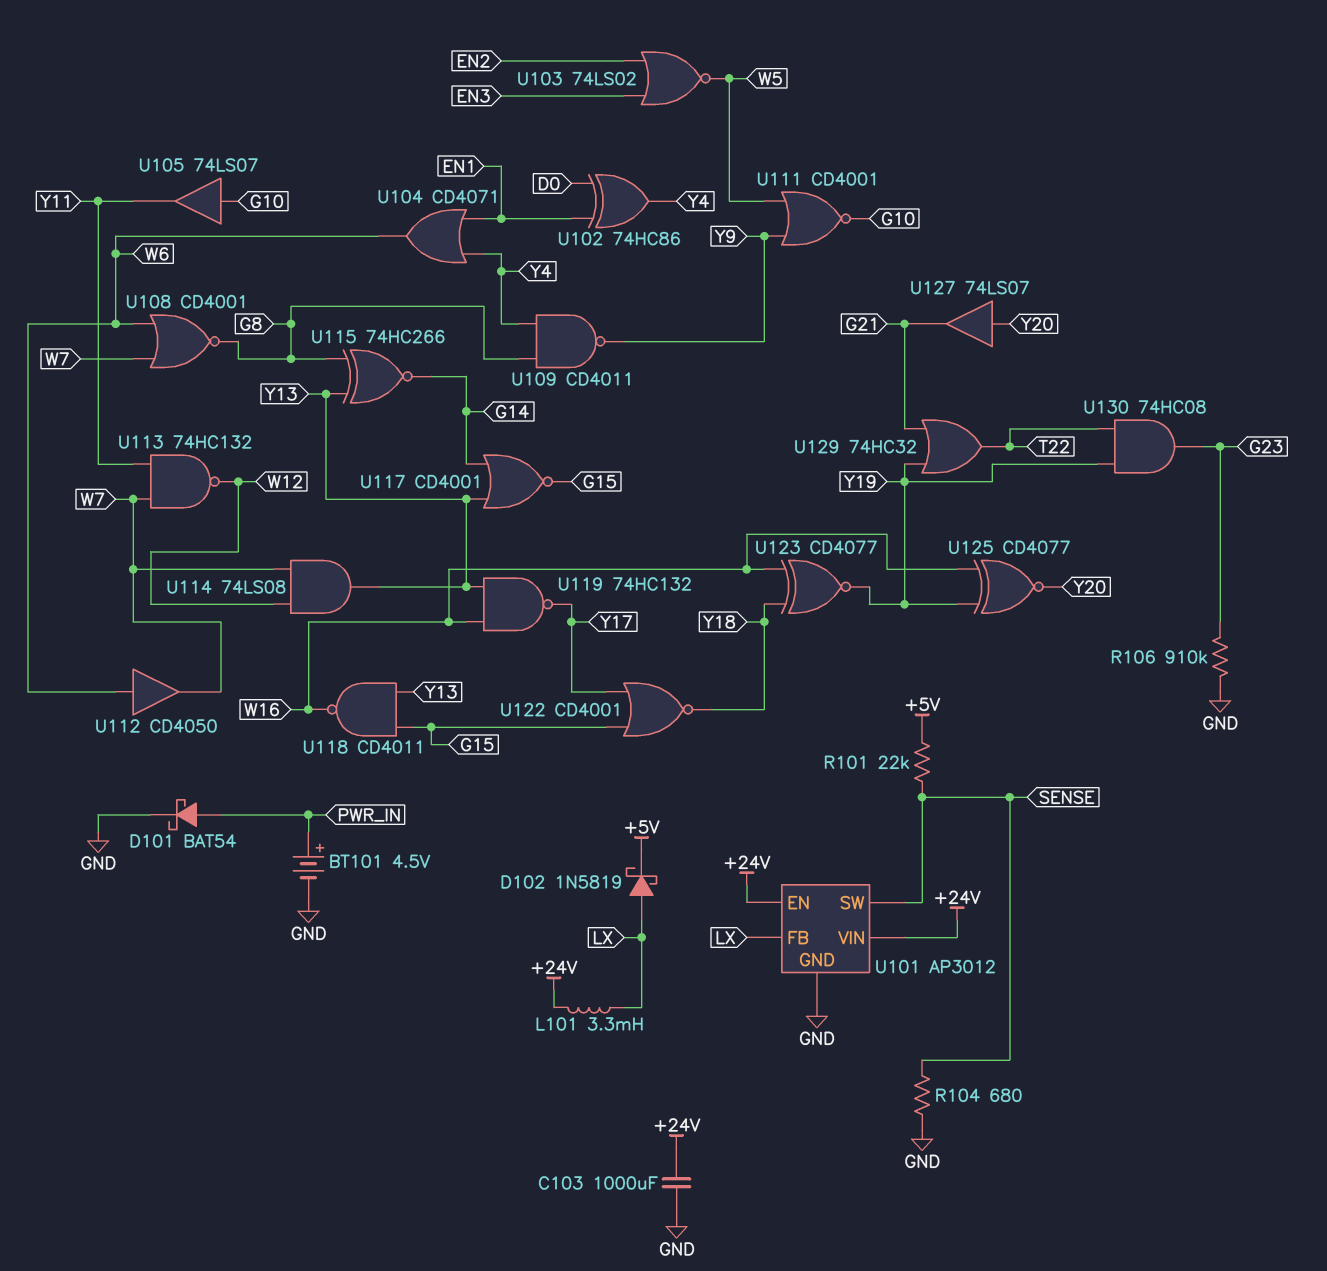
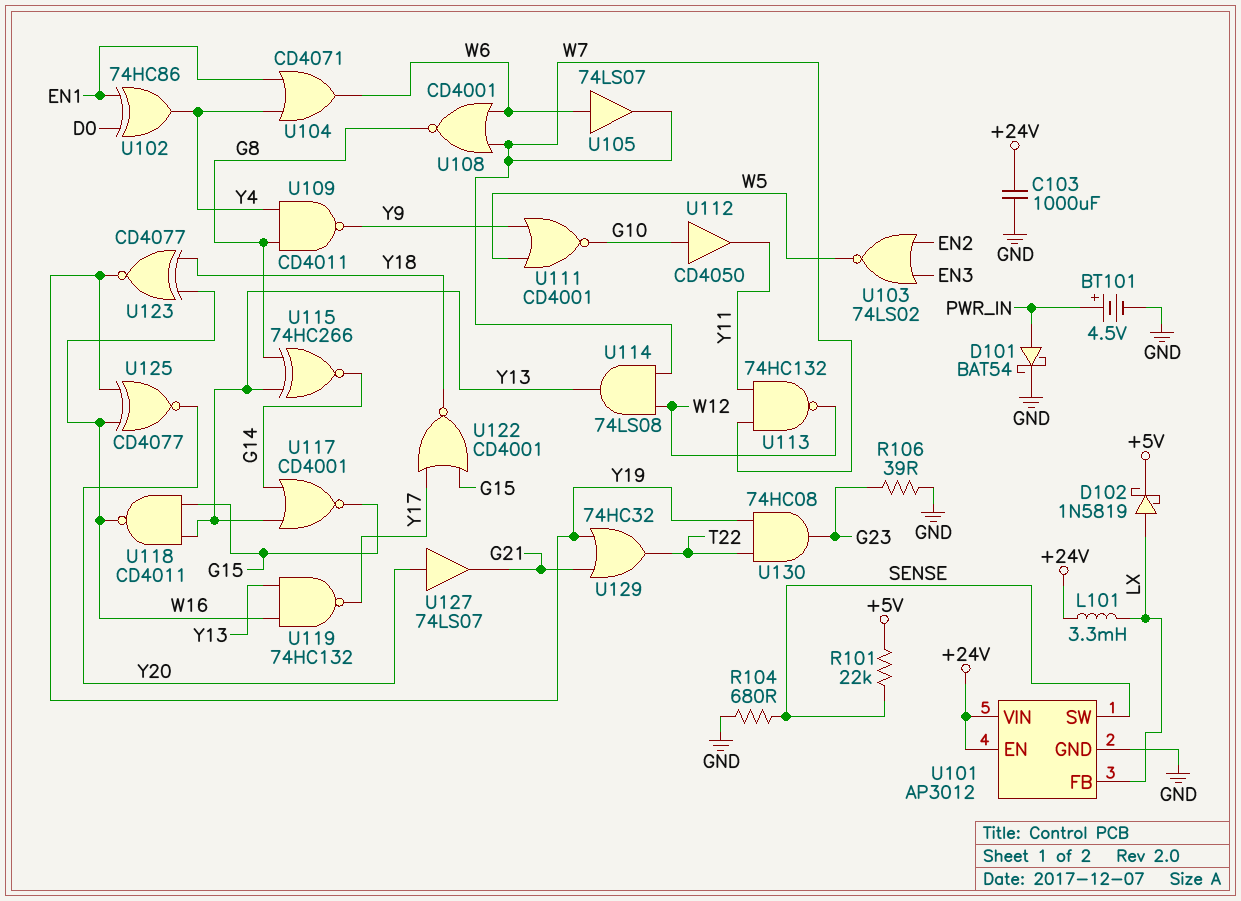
R106: 910k (G23, GND) -> 39 (G23, GND)
U105: buffer 74LS07 (in G10, out Y11) -> buffer 74LS07 (in W6, out W7)
U112: buffer CD4050 (in W6, out W7) -> buffer CD4050 (in G10, out Y11)

